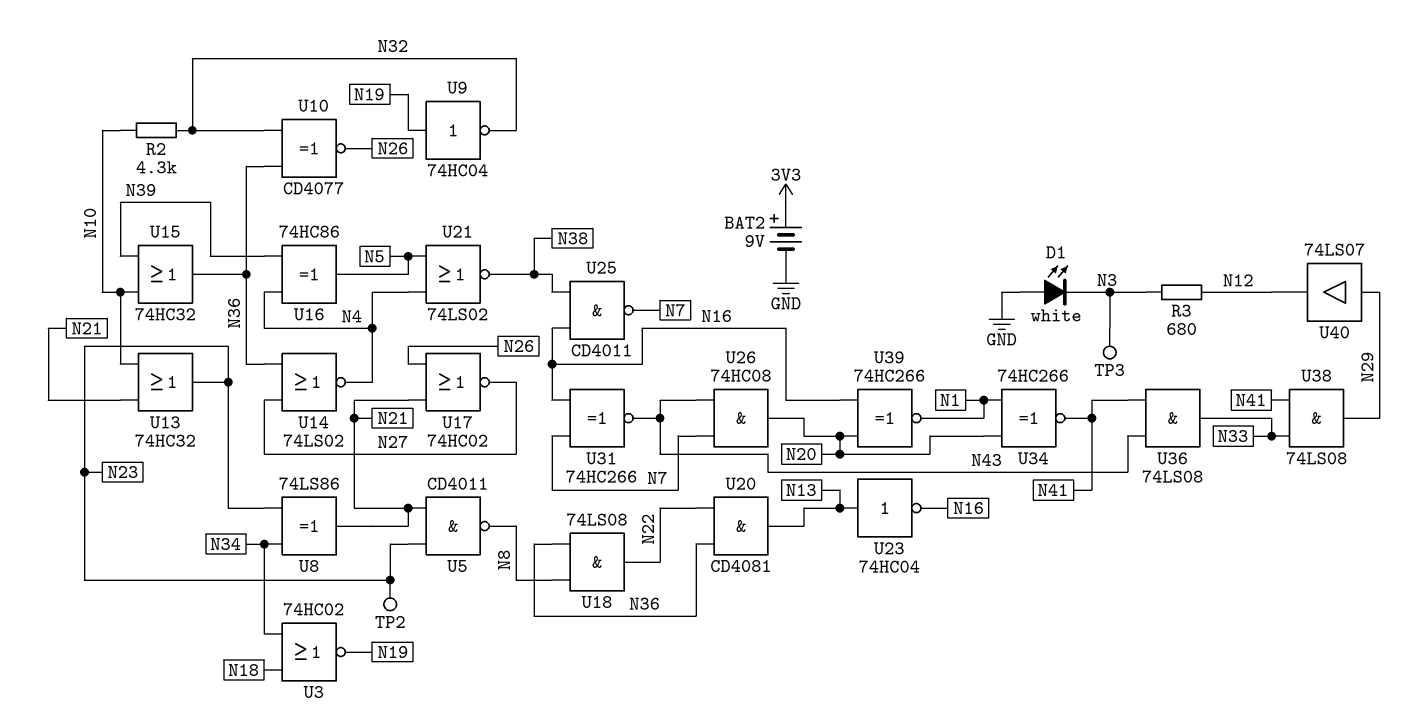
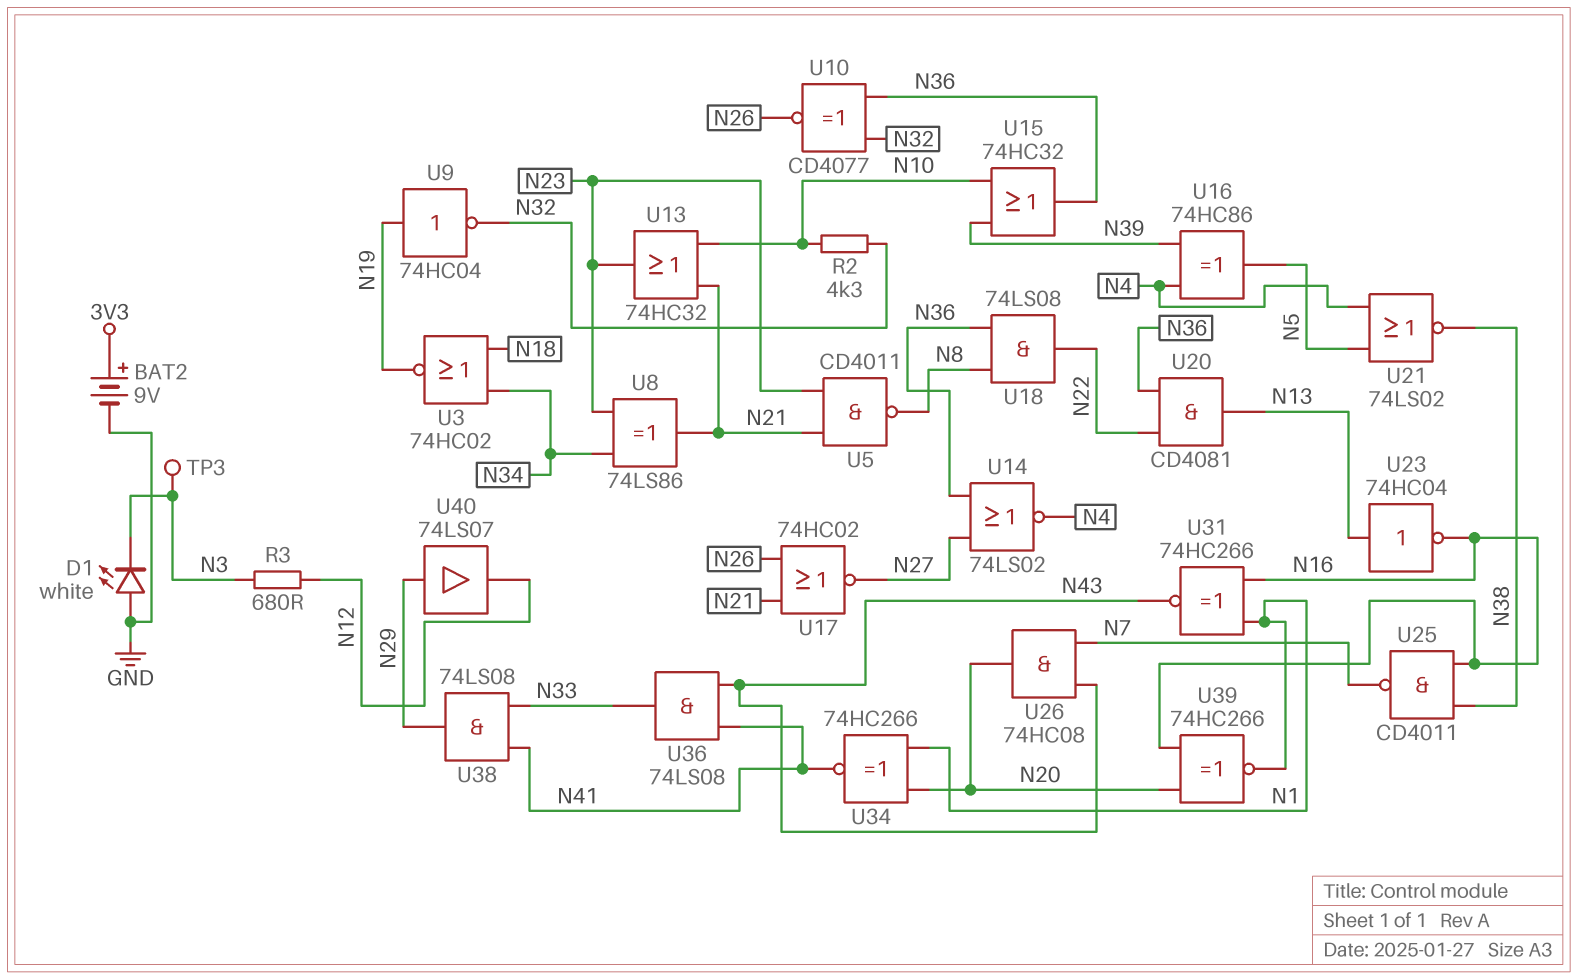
TP2: test point (N23) -> none
U31: XNOR 74HC266 (in N7, in N16, out N43) -> XNOR 74HC266 (in N1, in N16, out N43)

